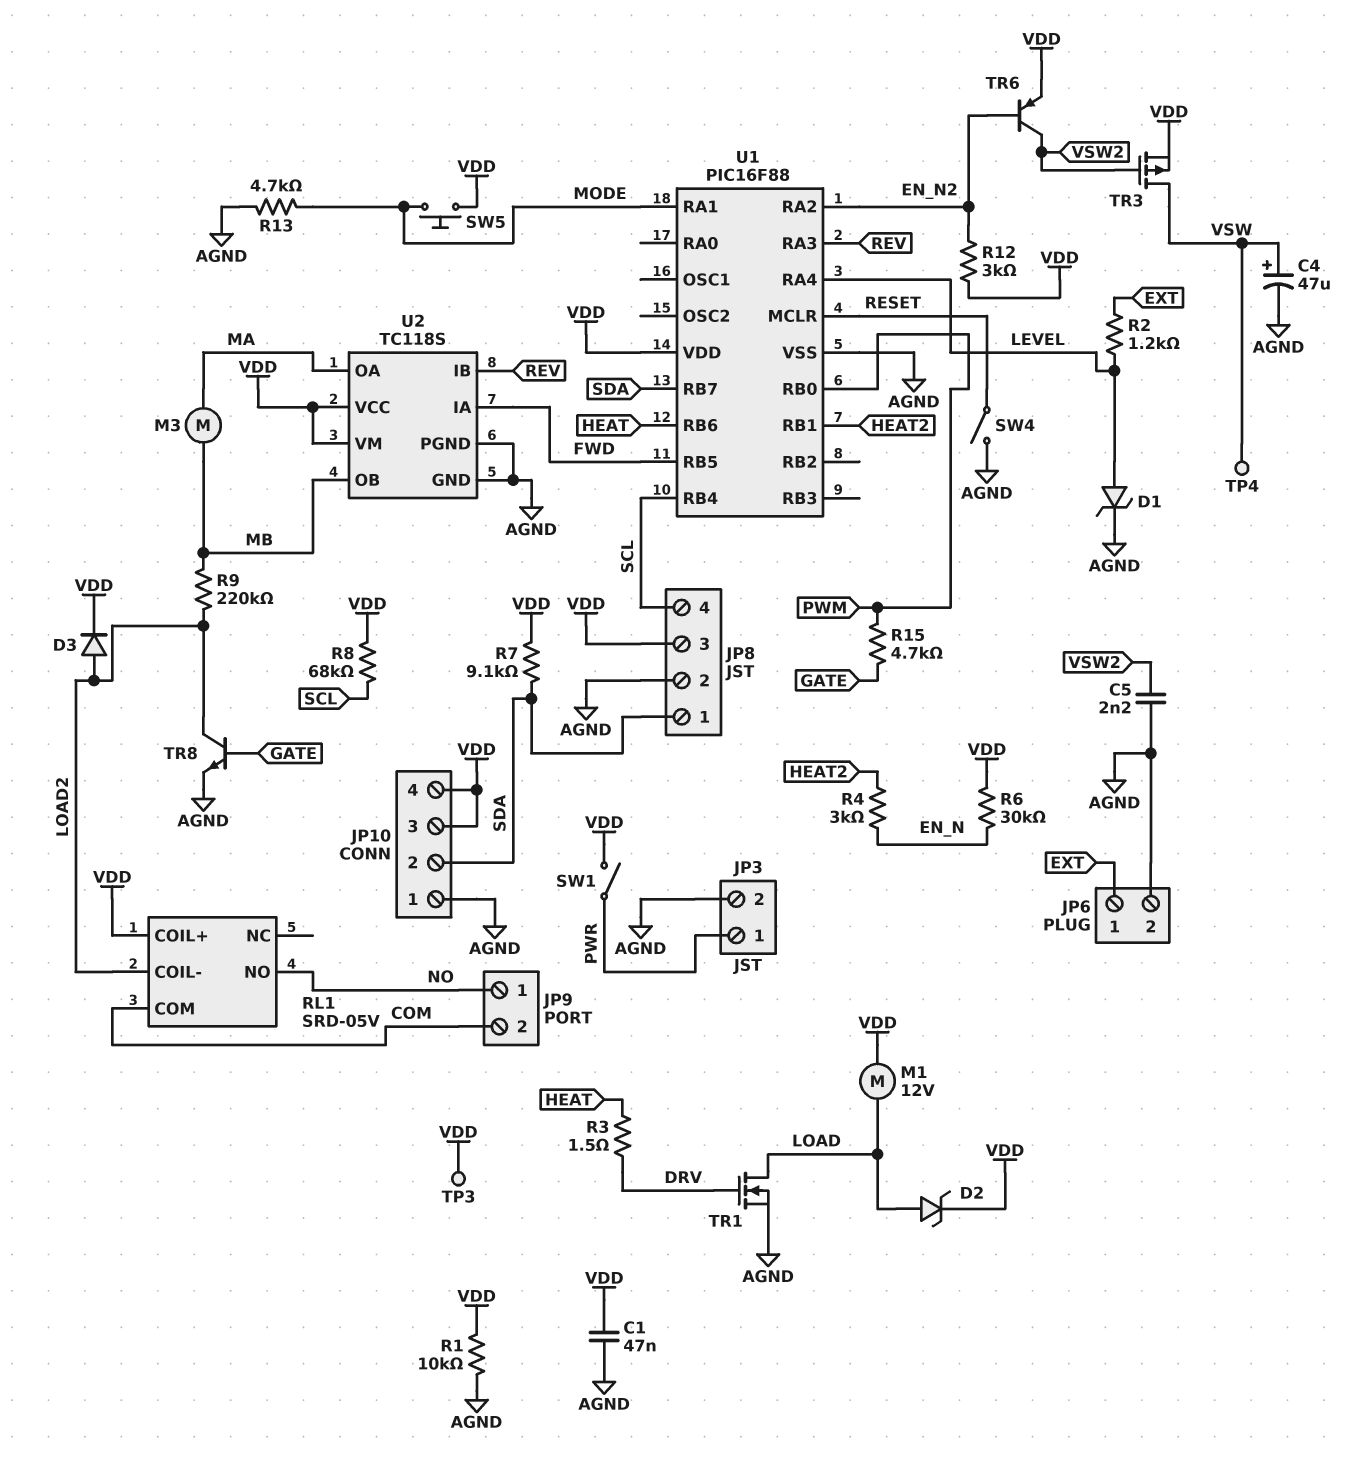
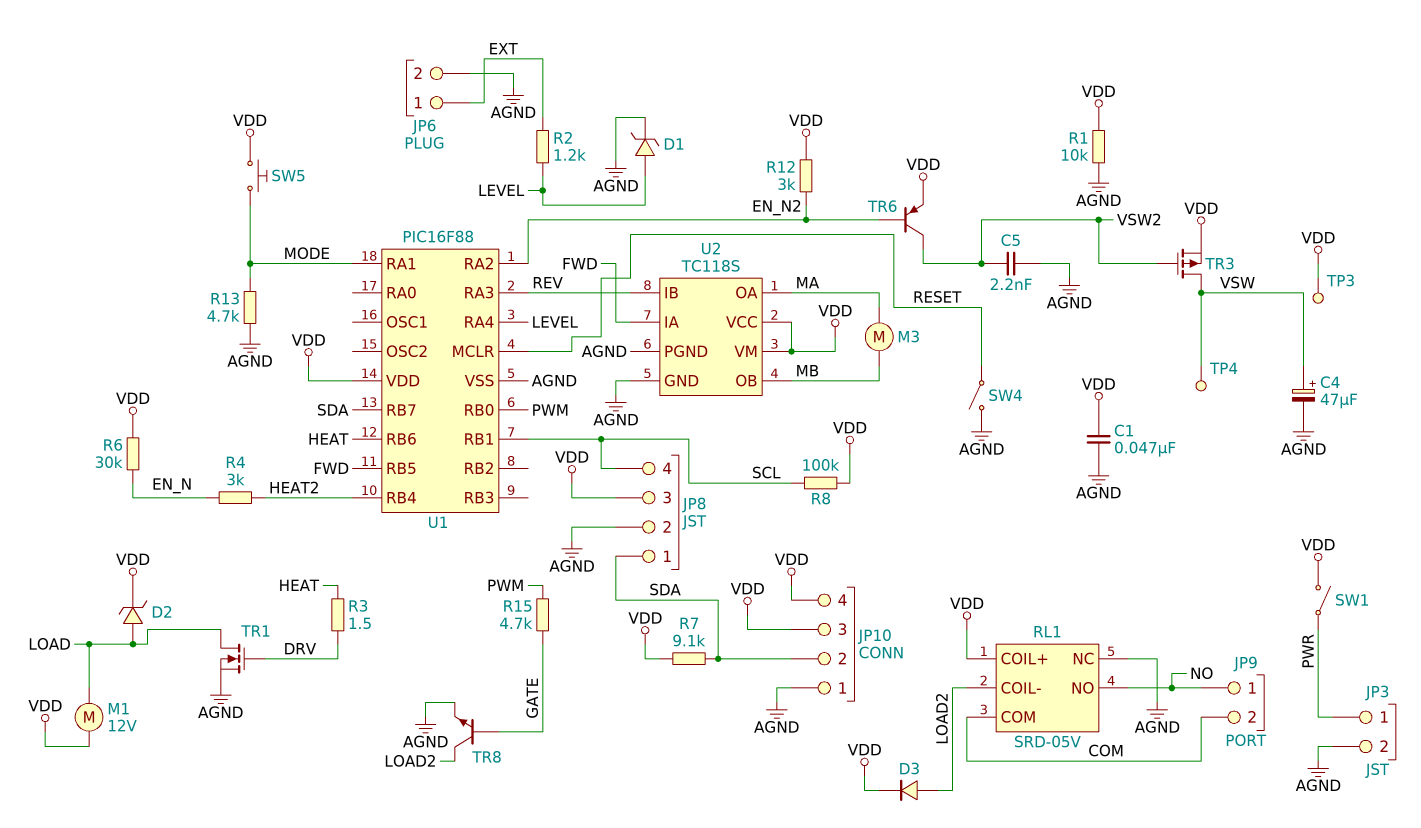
R8: 68k (SCL, VDD) -> 100k (SCL, VDD)
R9: 220k (LOAD2, MB) -> none
RL1 pin NC: none -> AGND
U1 pin RB1: HEAT2 -> SCL
U1 pin RB4: SCL -> HEAT2

